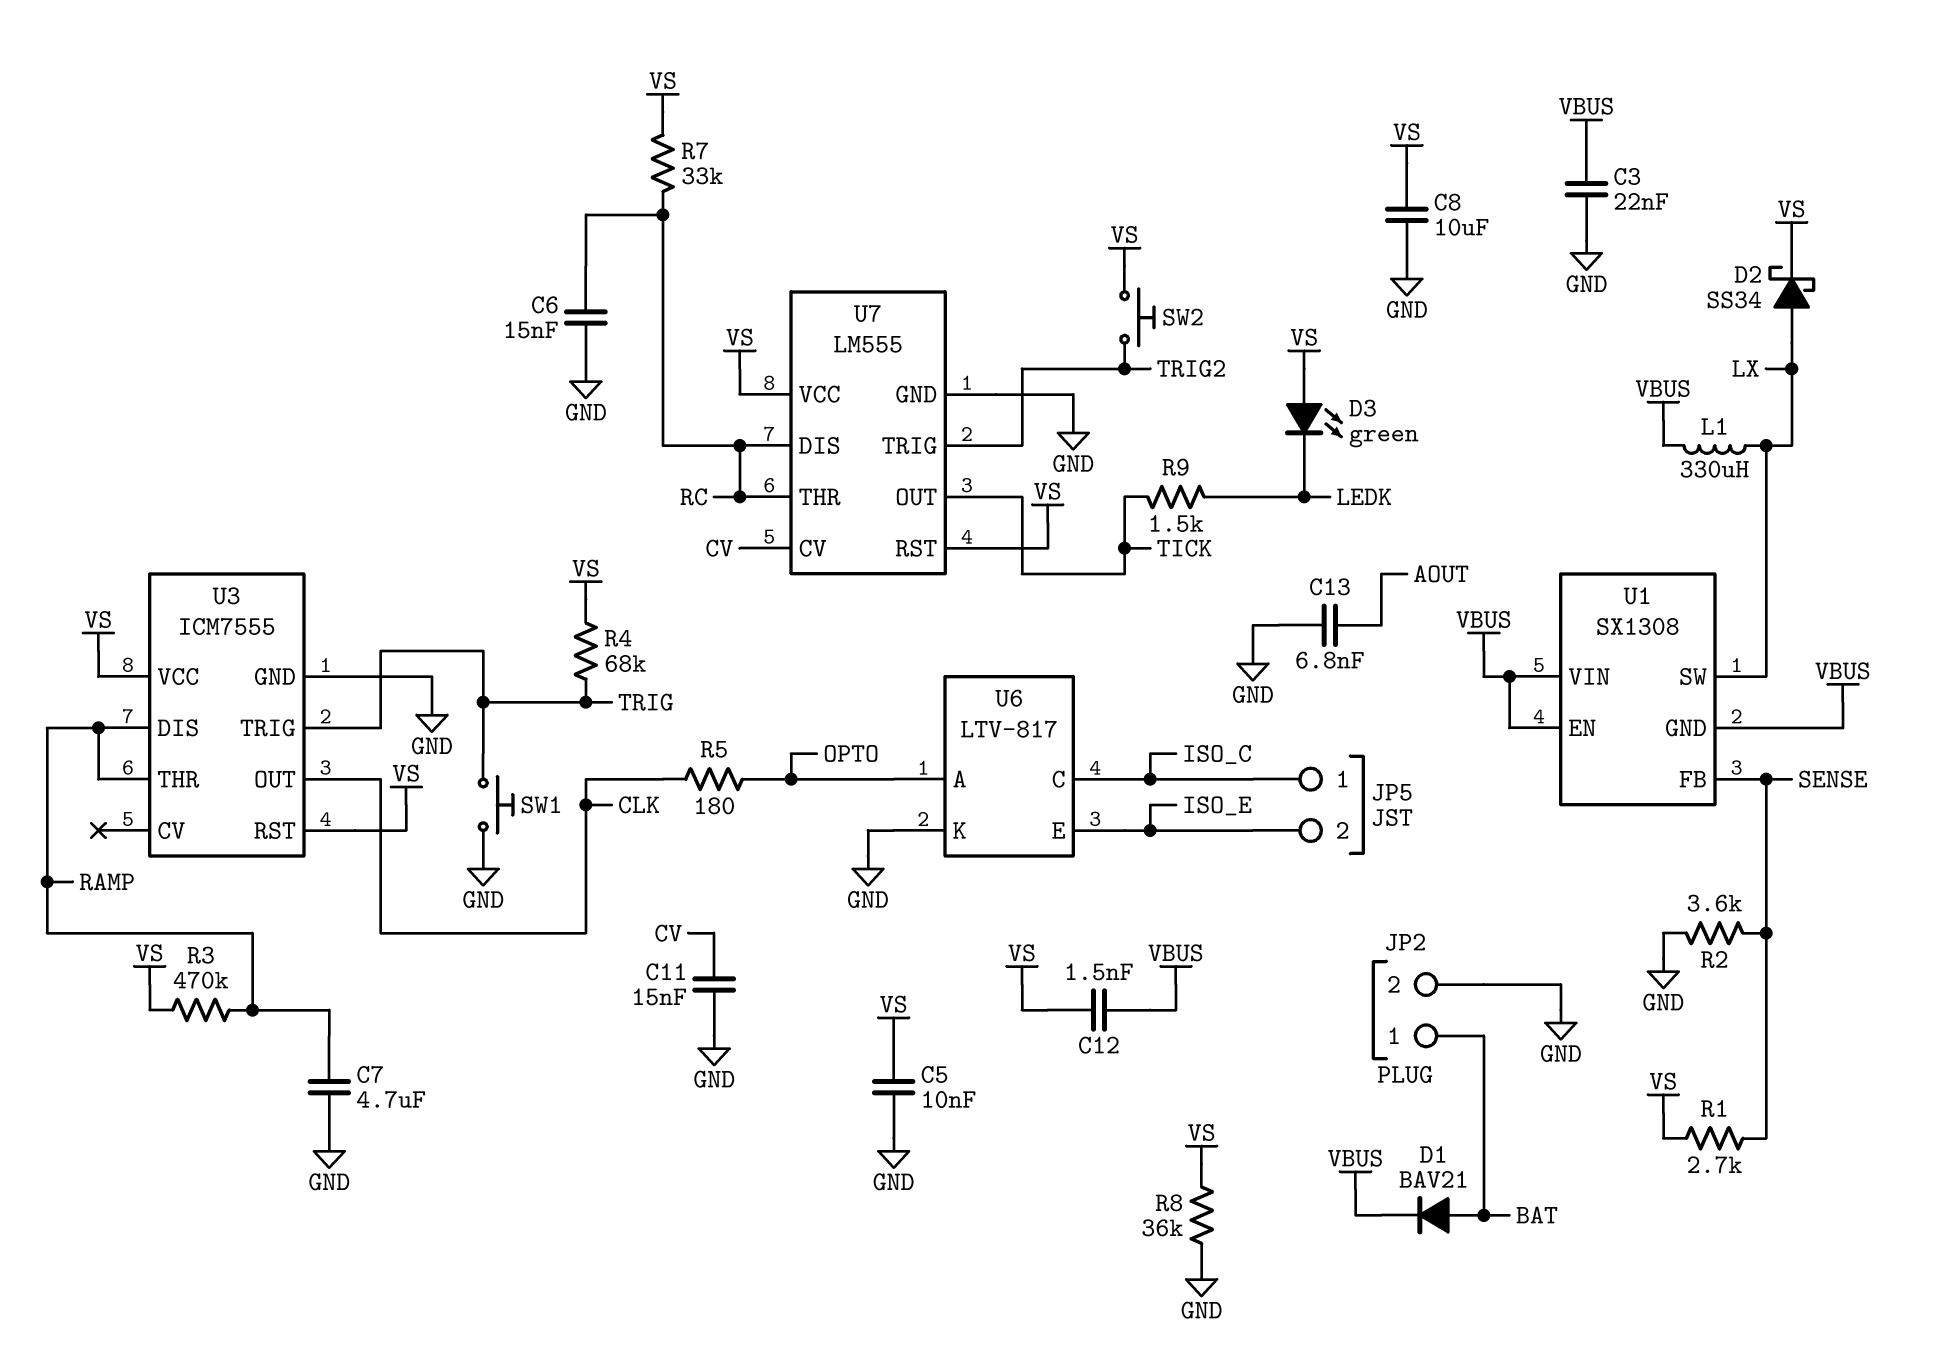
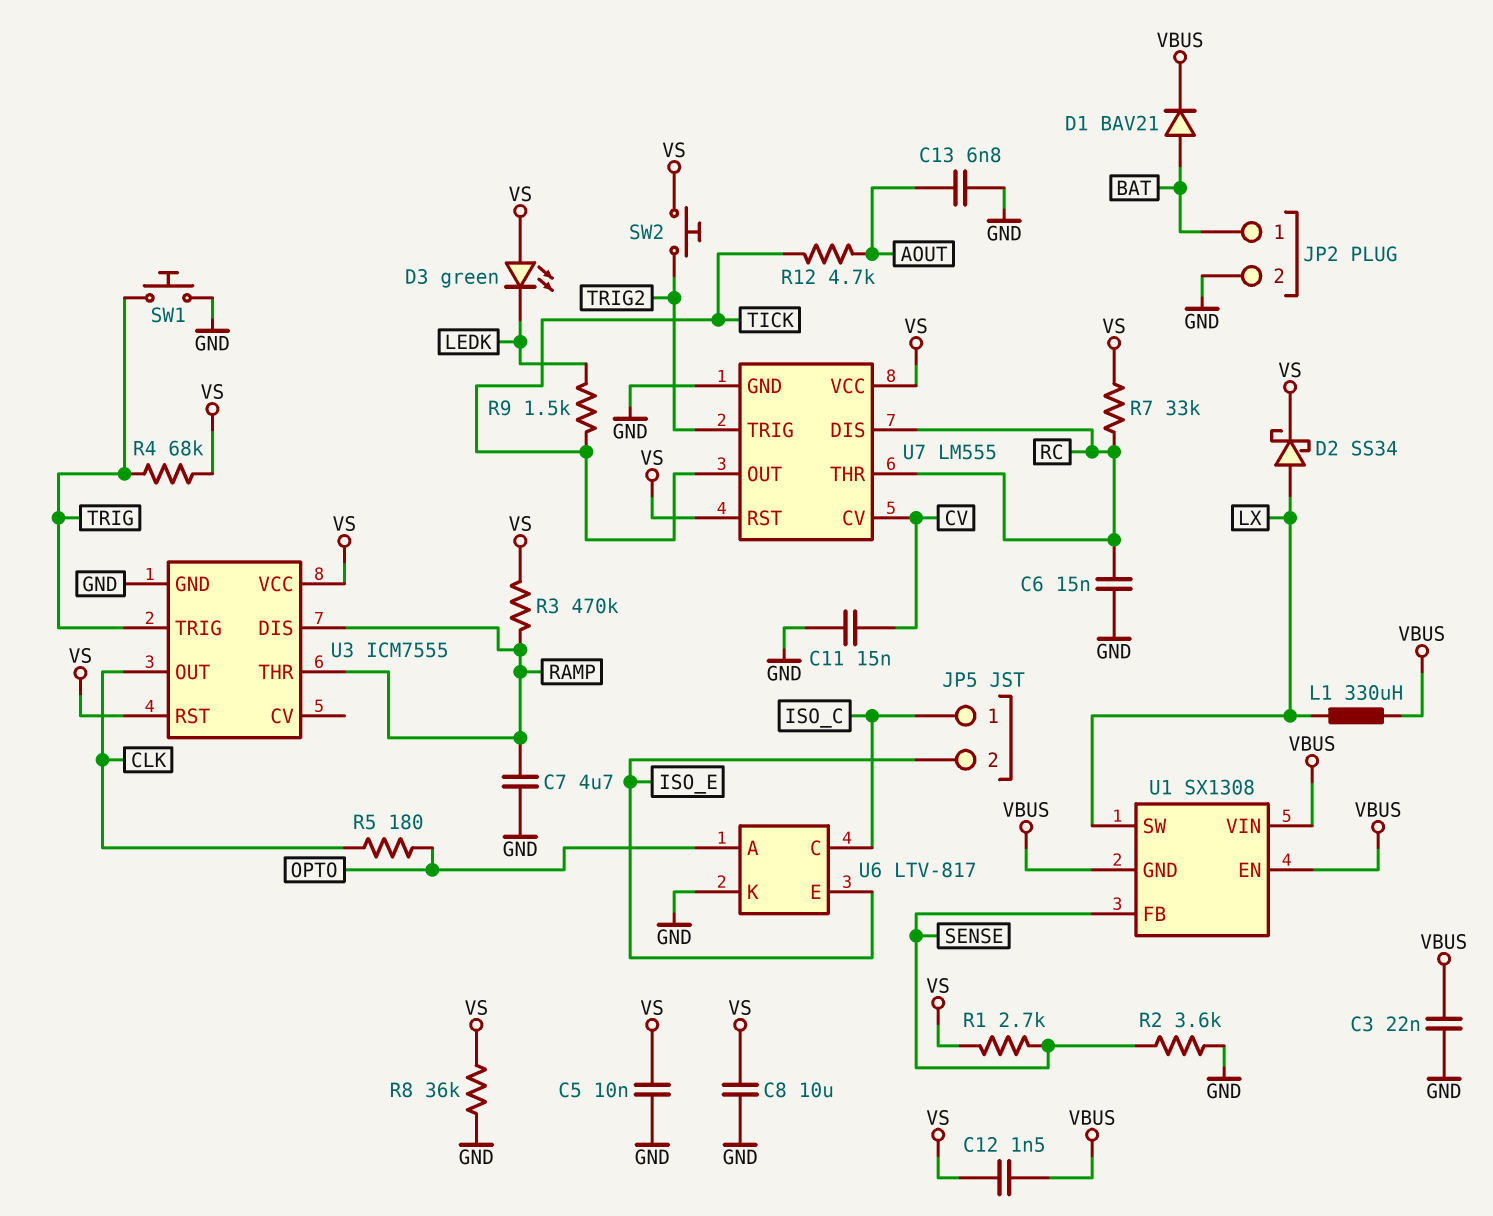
R12: none -> 4.7k (AOUT, TICK)

